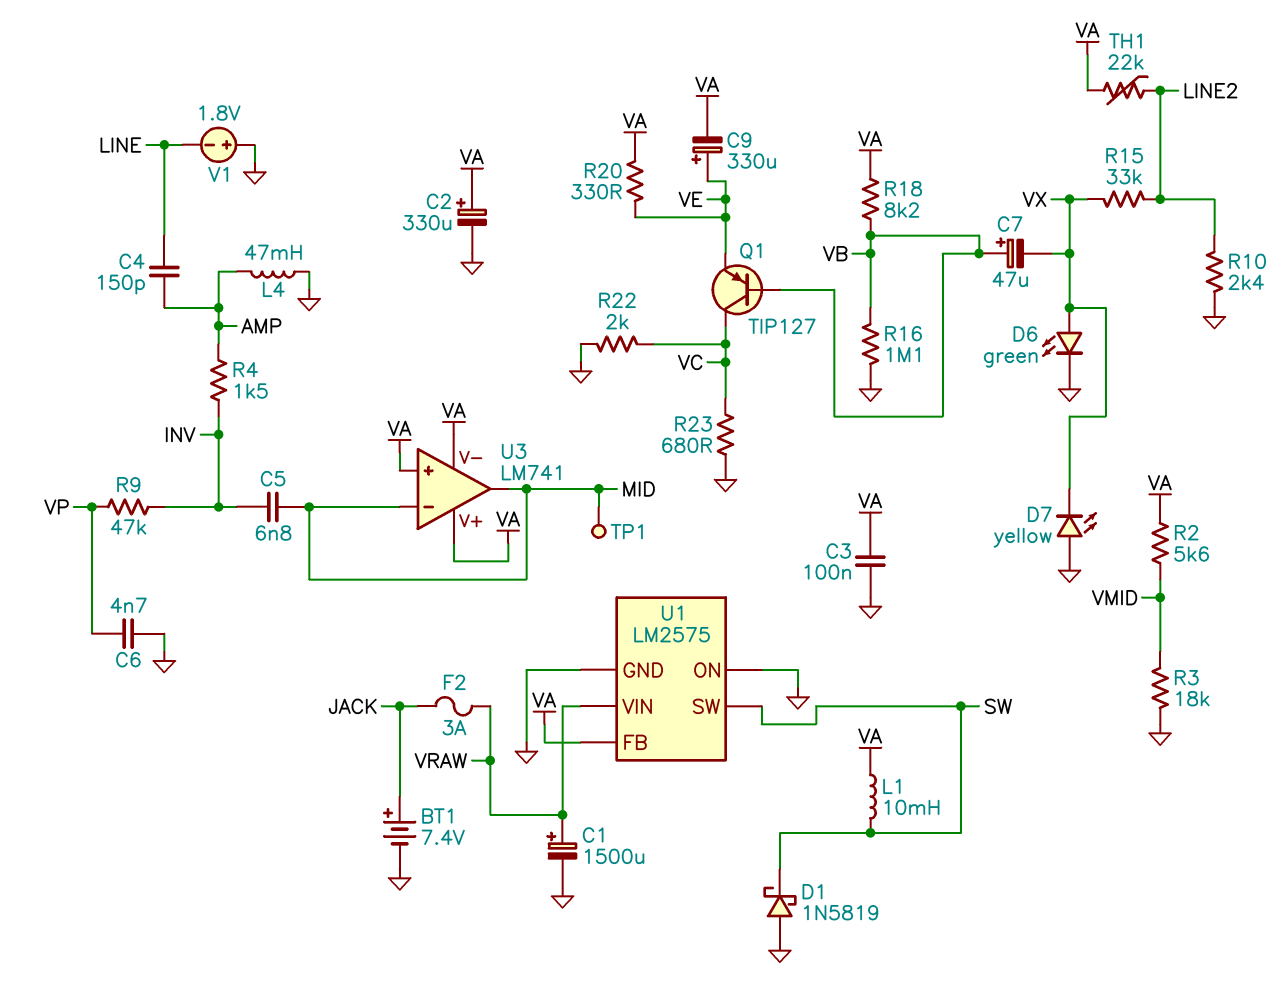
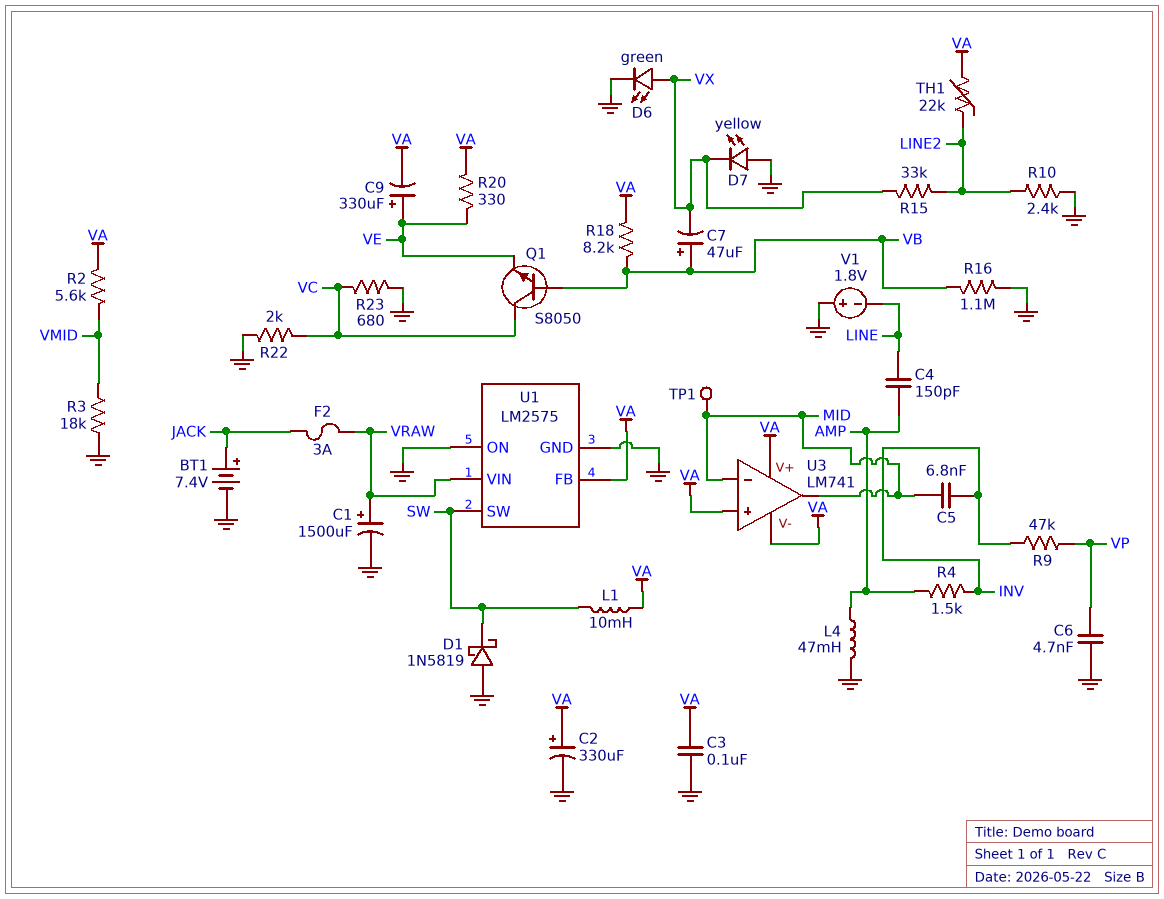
Q1: PNP TIP127 (B VB, C VC, E VE) -> NPN S8050 (B VB, C VC, E VE)

